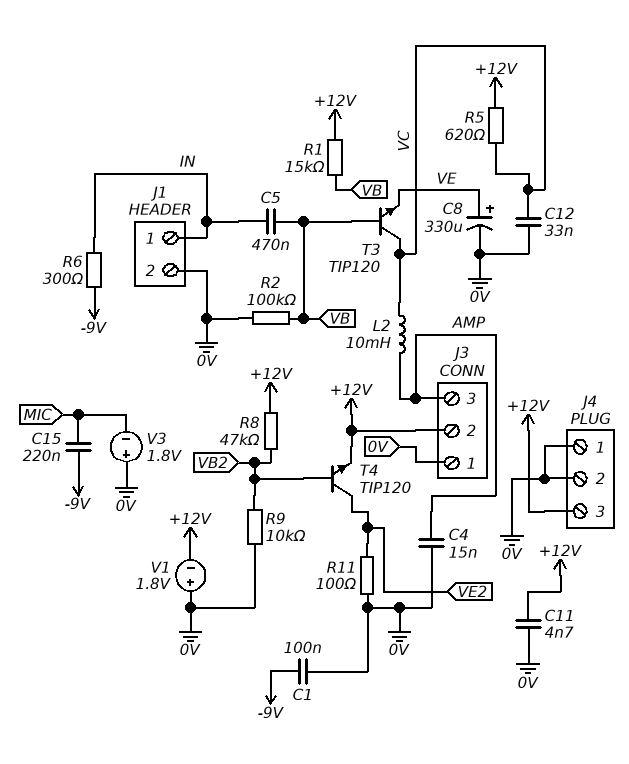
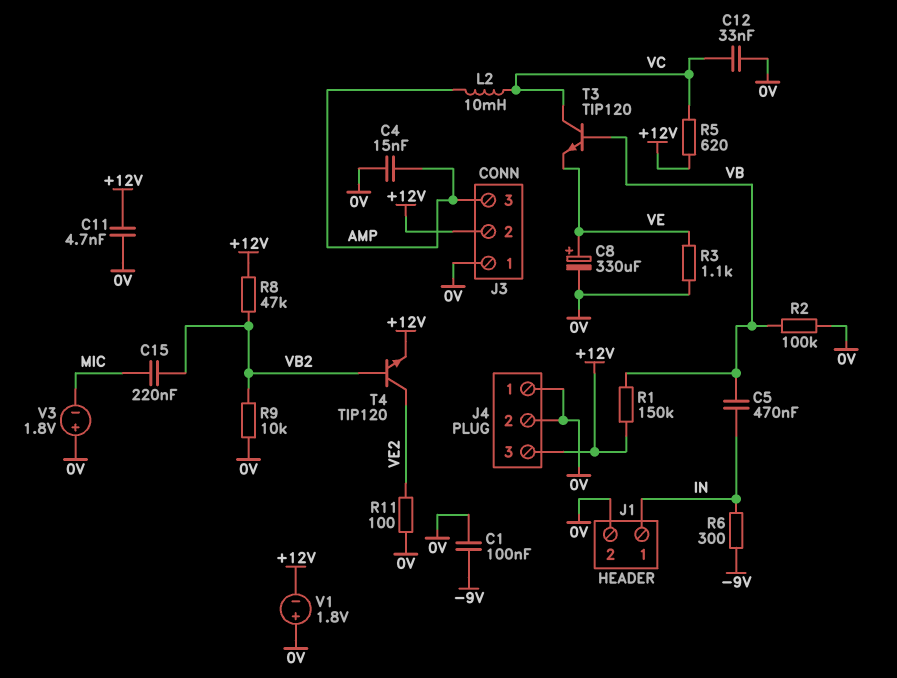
C15: 220nF (-9V, MIC) -> 220nF (MIC, VB2)
R1: 15k (+12V, VB) -> 150k (+12V, VB)
R3: none -> 1.1k (0V, VE)

